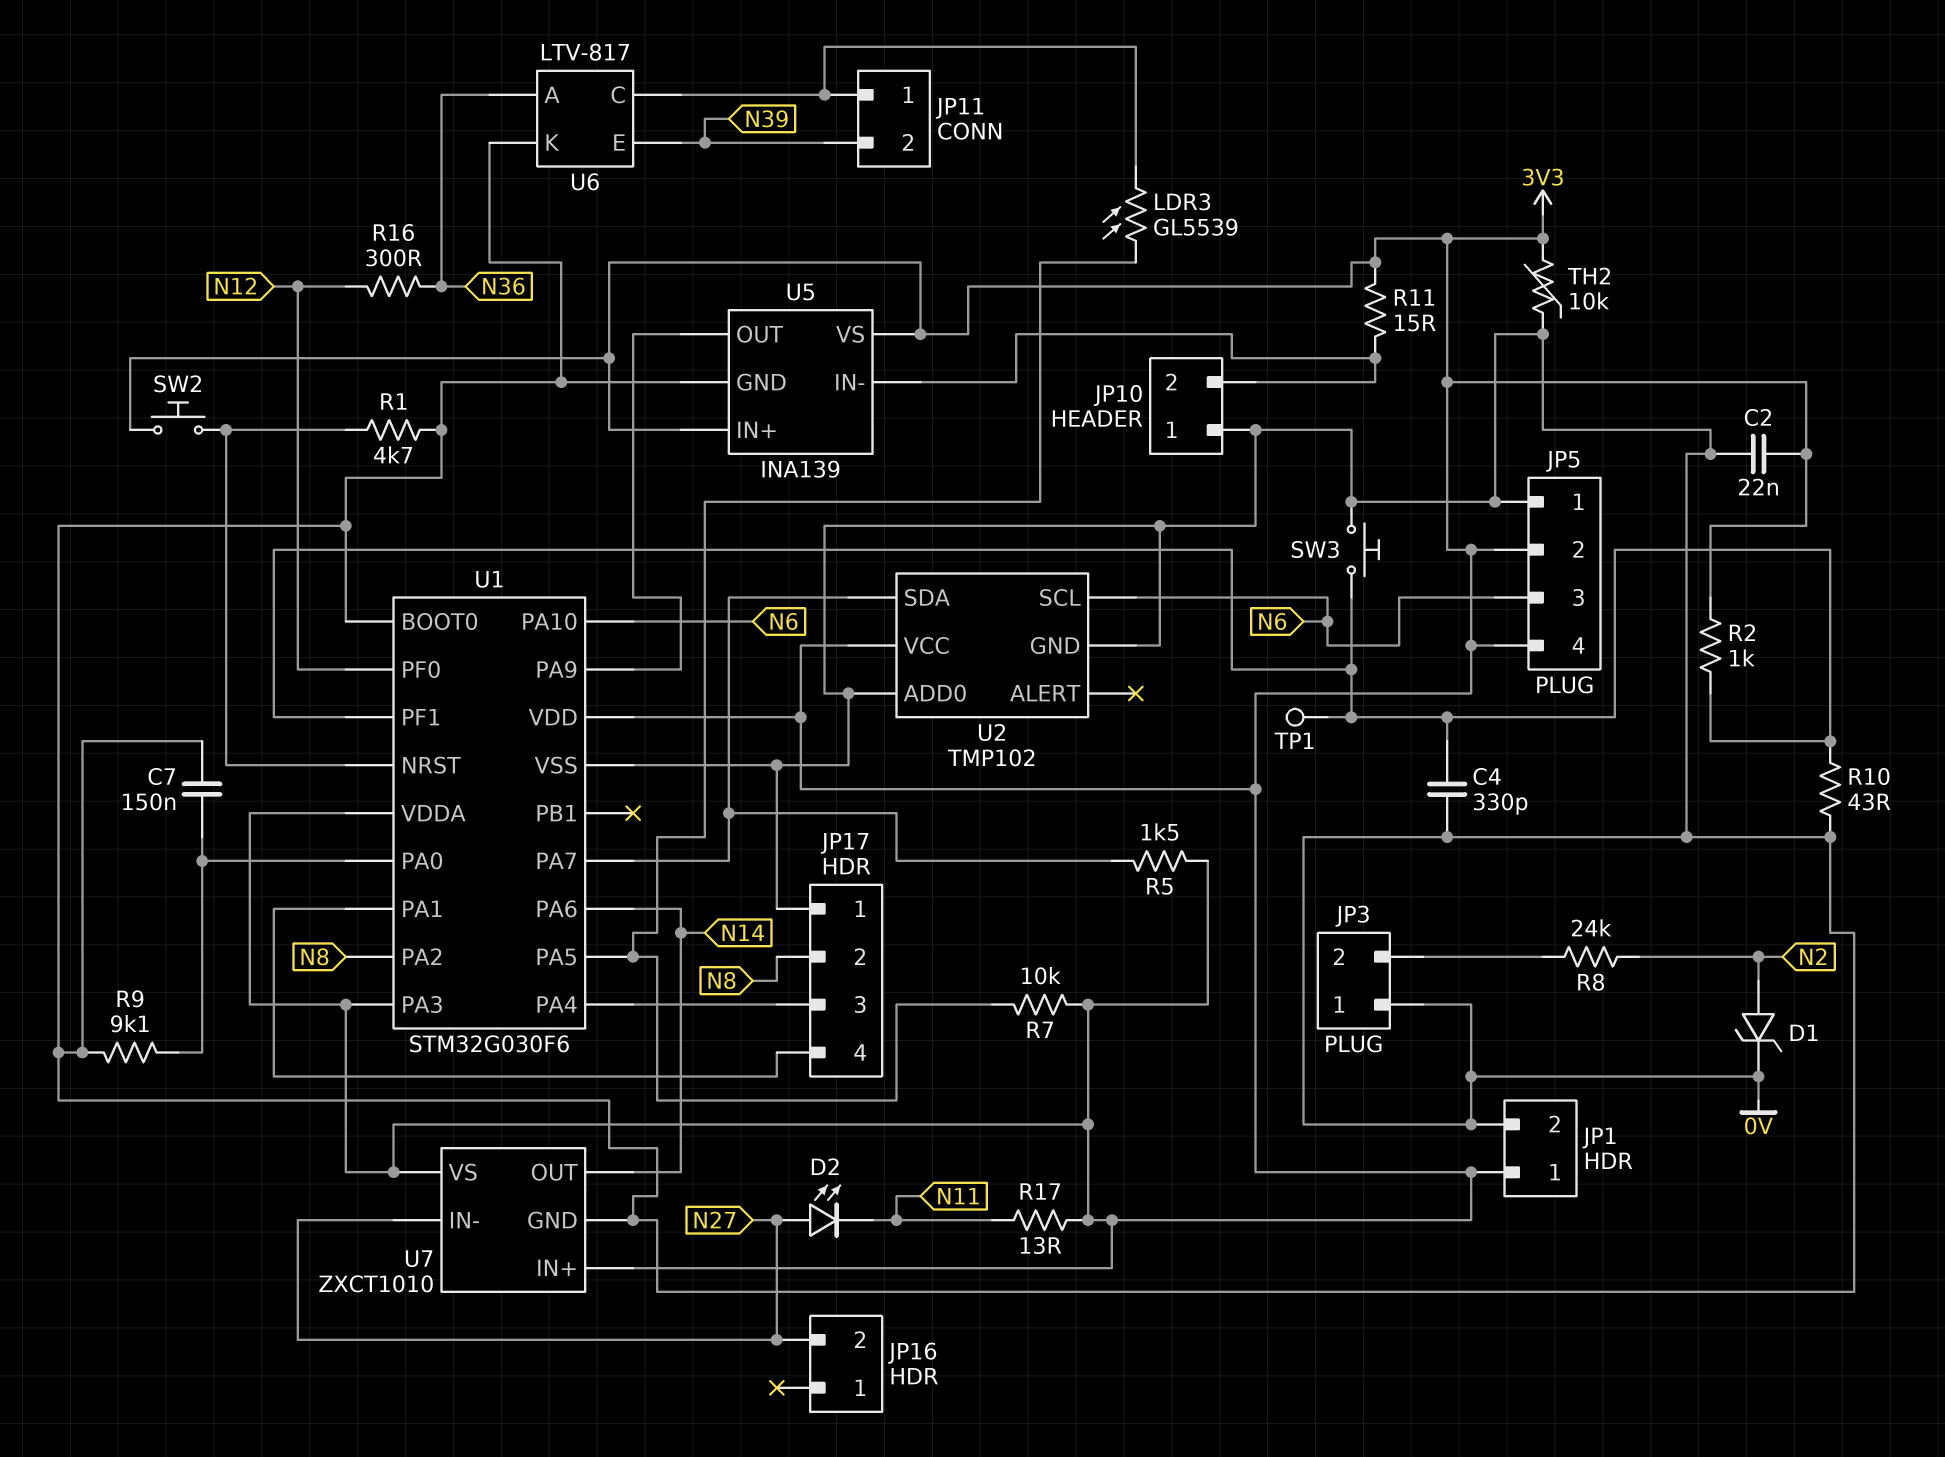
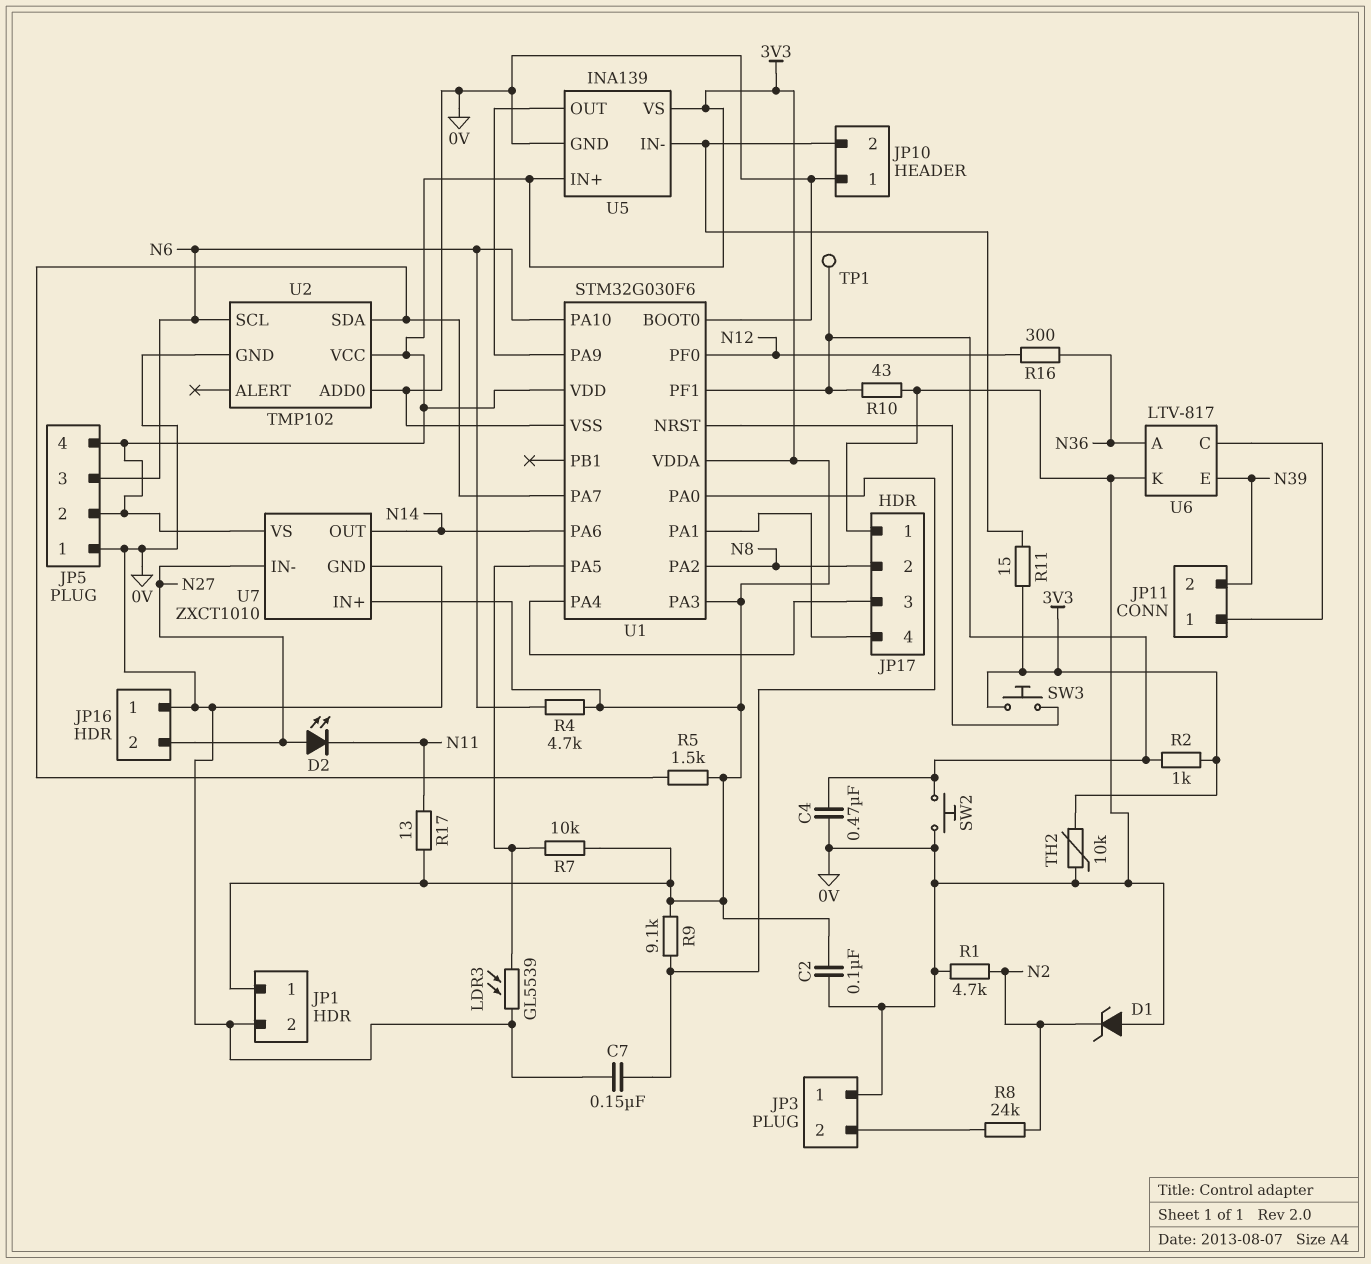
C2: 22nF (0V, 3V3) -> 100nF (0V, 3V3)
C4: 330pF (0V, U1/PF1) -> 470nF (0V, U1/PF1)
D1: zener (A N2, K 0V) -> zener (A 0V, K N2)
JP16 pin 1: none -> 0V
LDR3: GL5539 (JP11/1, U1/PA5) -> GL5539 (0V, U1/PA5)
R1: 4.7k (0V, U1/NRST) -> 4.7k (0V, N2)
R4: none -> 4.7k (3V3, N6)
R9: 9.1k (0V, U1/PA0) -> 9.1k (3V3, U1/PA0)
SW2: button (3V3, U1/NRST) -> button (0V, U1/PF1)
SW3: button (0V, U1/PF1) -> button (3V3, U1/NRST)

